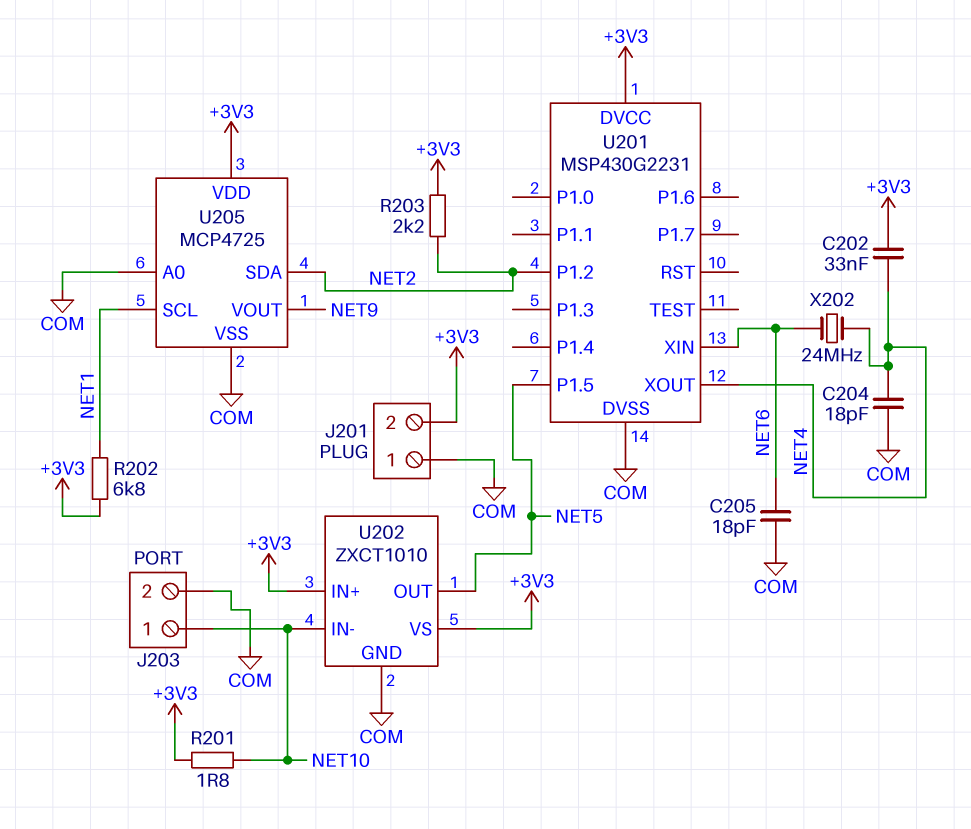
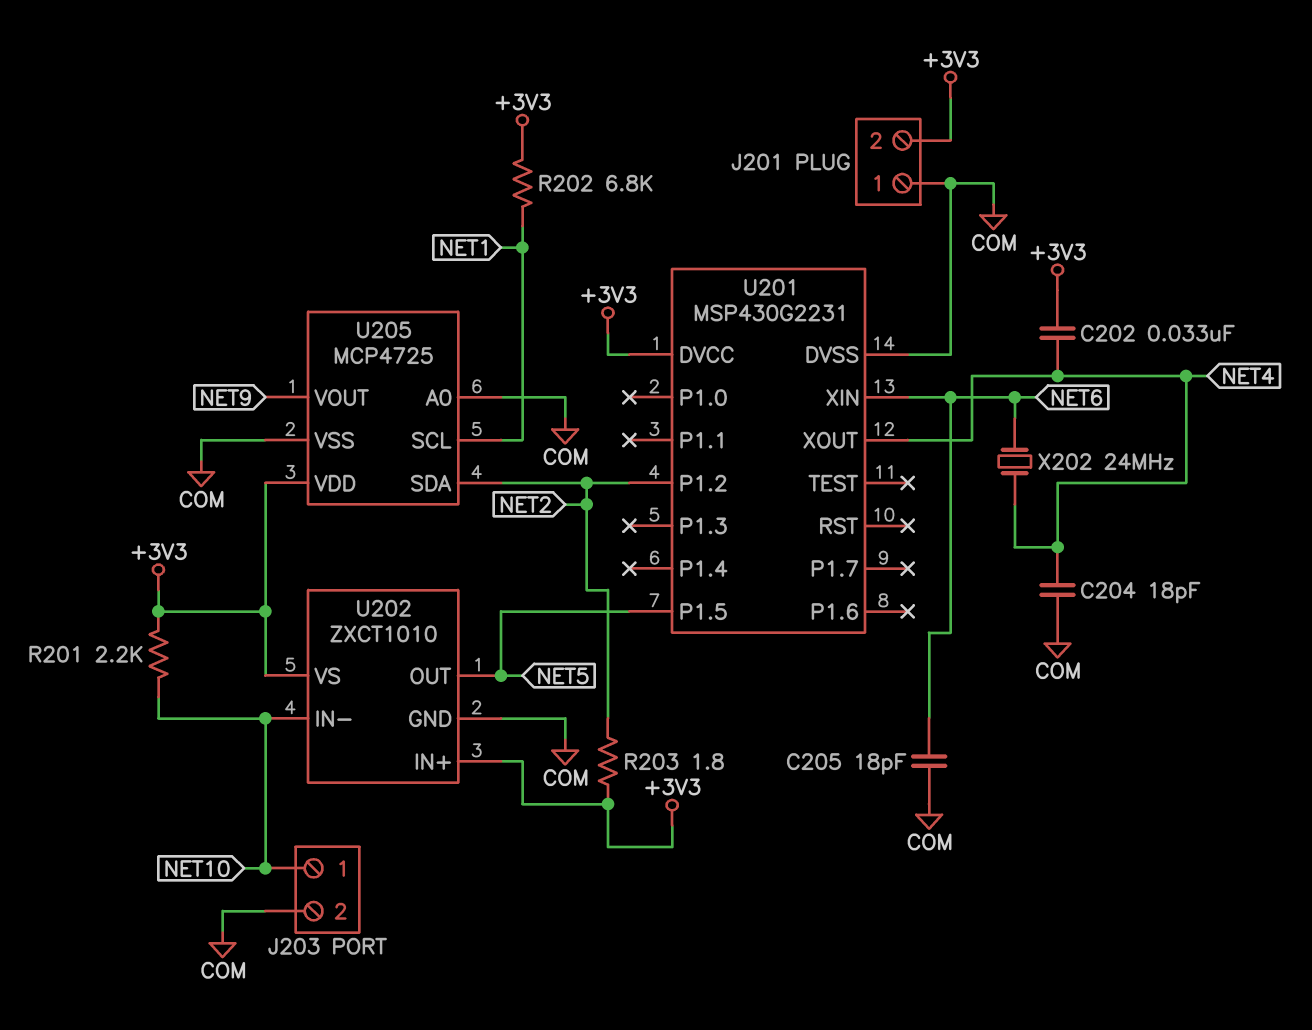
R201: 1.8 (+3V3, NET10) -> 2.2k (+3V3, NET10)
R203: 2.2k (+3V3, NET2) -> 1.8 (+3V3, NET2)

